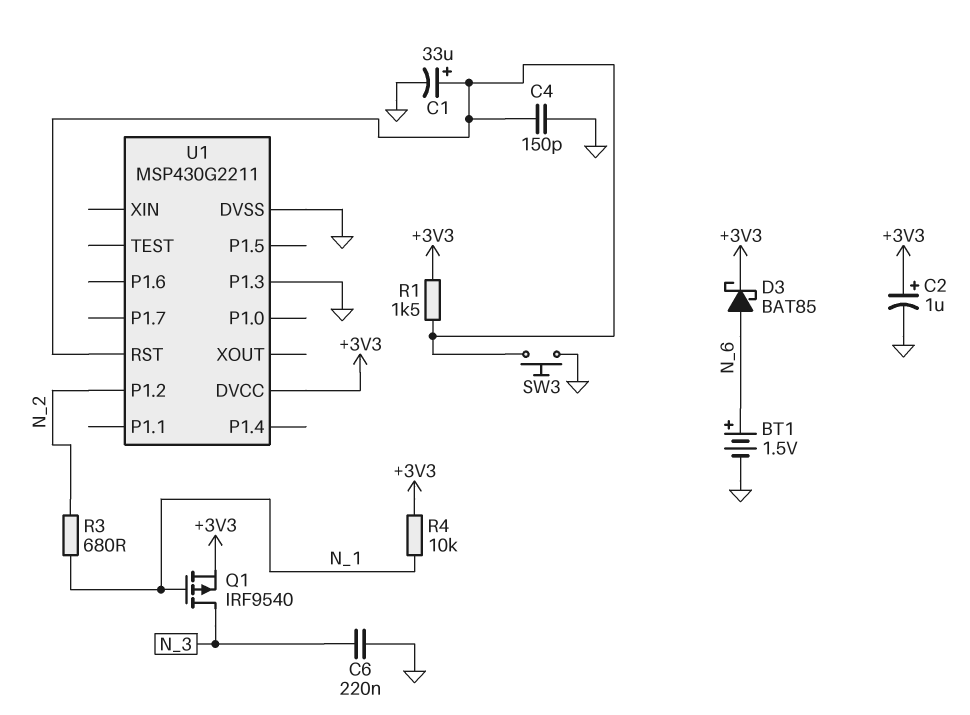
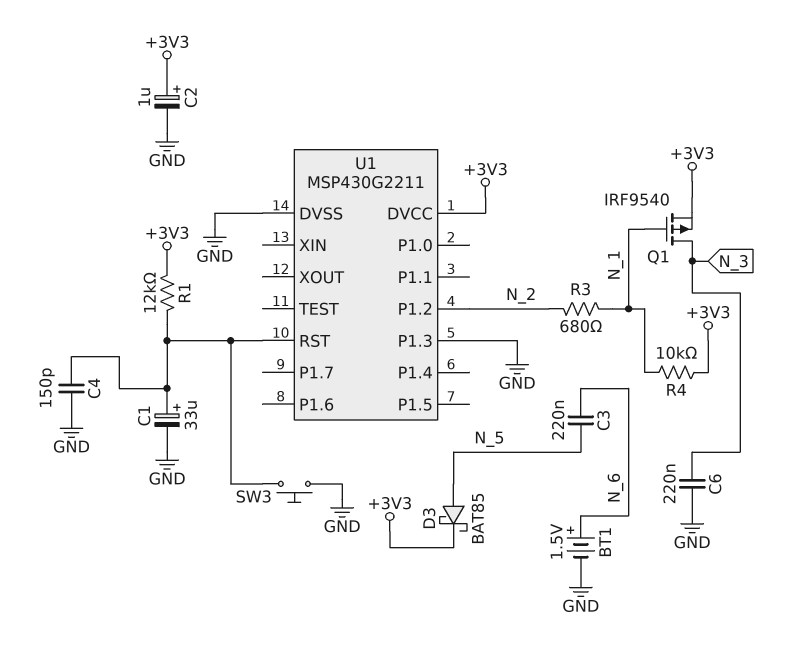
C3: none -> 220nF (N_5, N_6)
D3: schottky BAT85 (A N_6, K +3V3) -> schottky BAT85 (A N_5, K +3V3)
R1: 1.5k (+3V3, U1/RST) -> 12k (+3V3, U1/RST)

